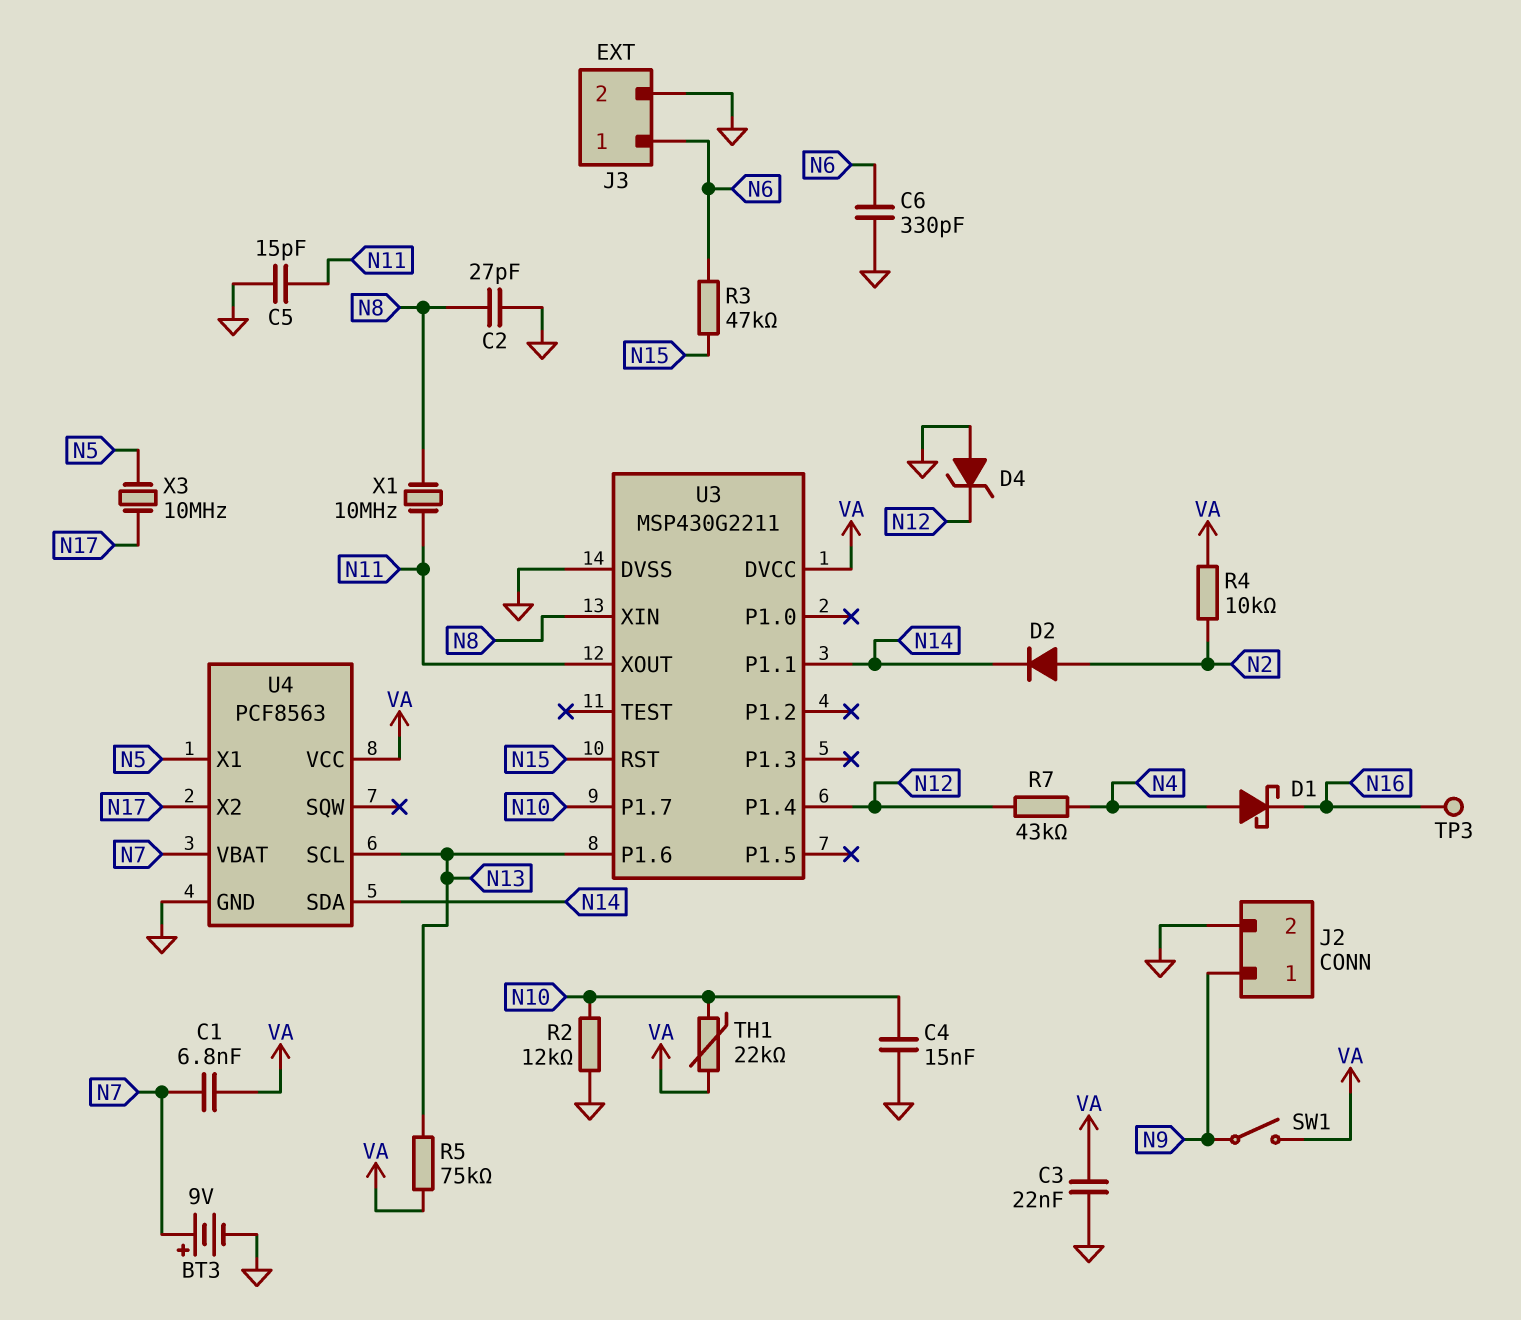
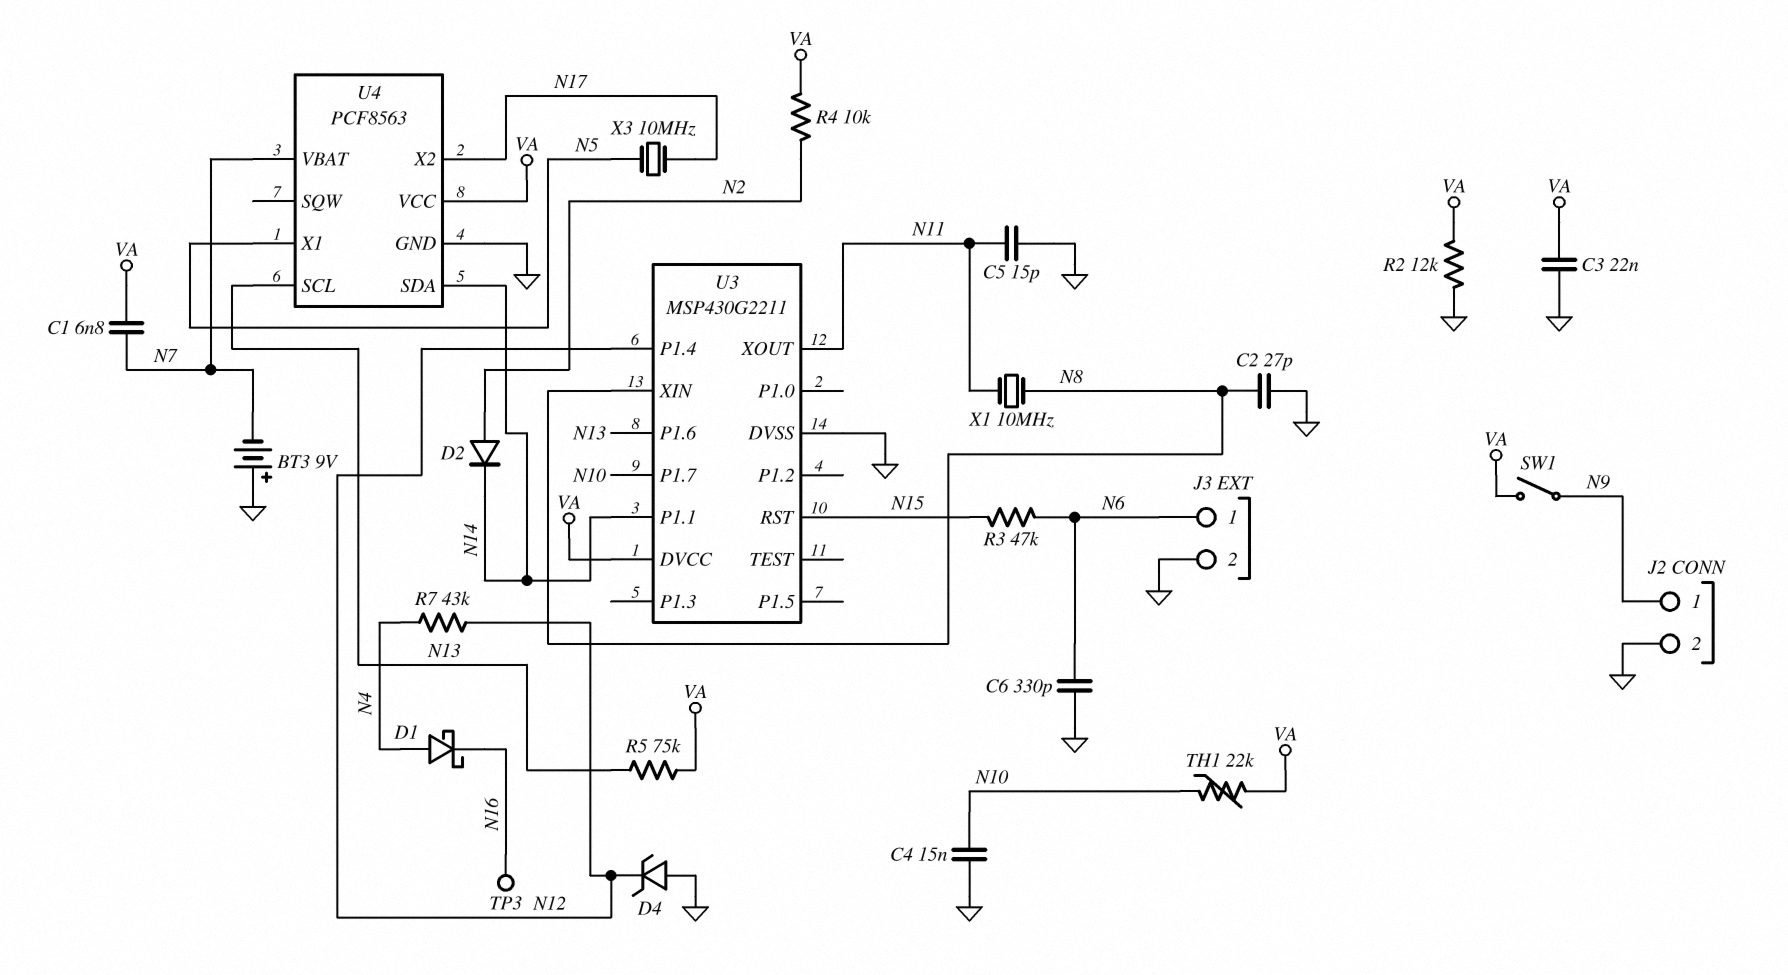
BT3: 9V (plus N7, minus GND) -> 9V (plus GND, minus N7)
R2: 12k (GND, N10) -> 12k (GND, VA)

